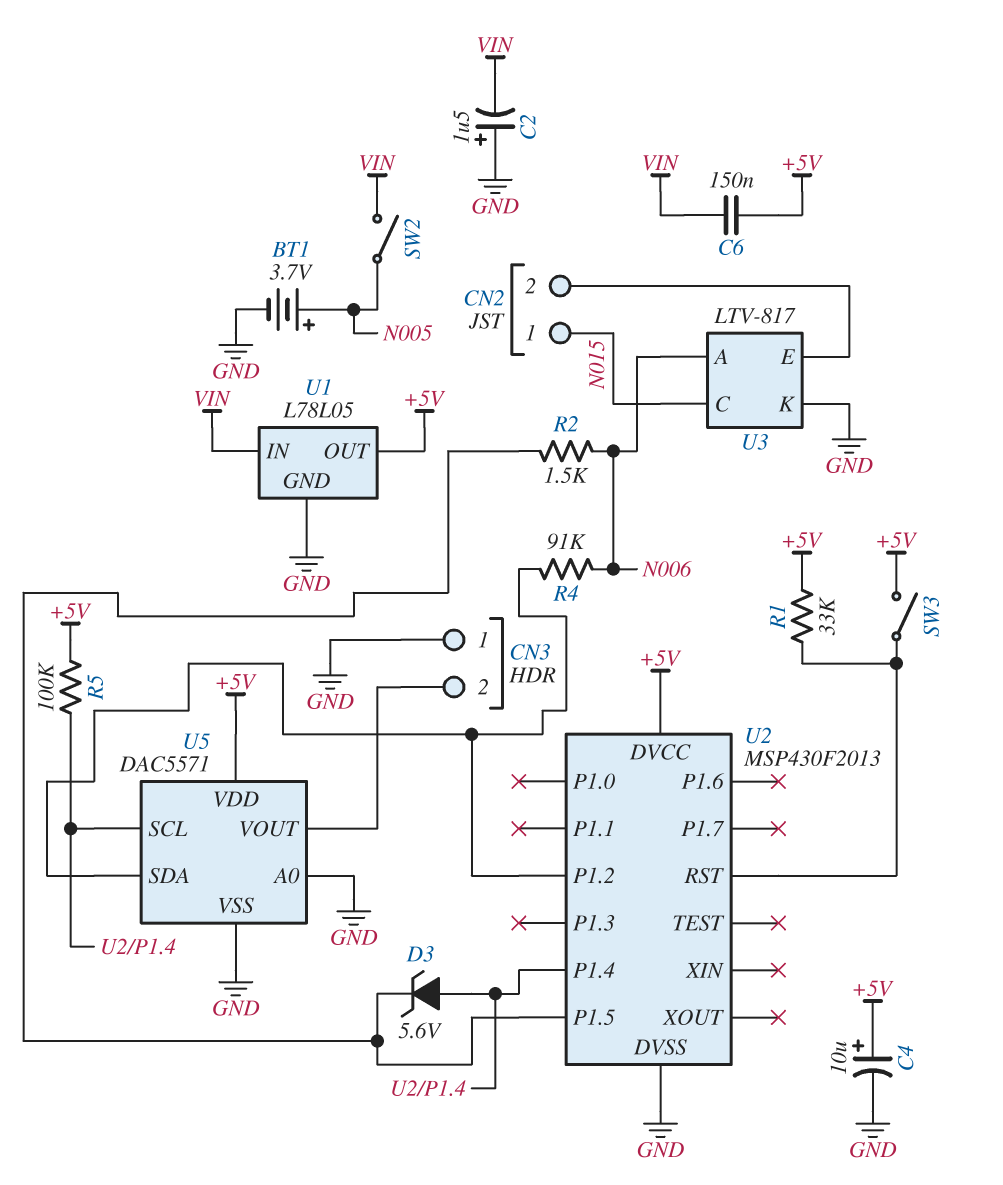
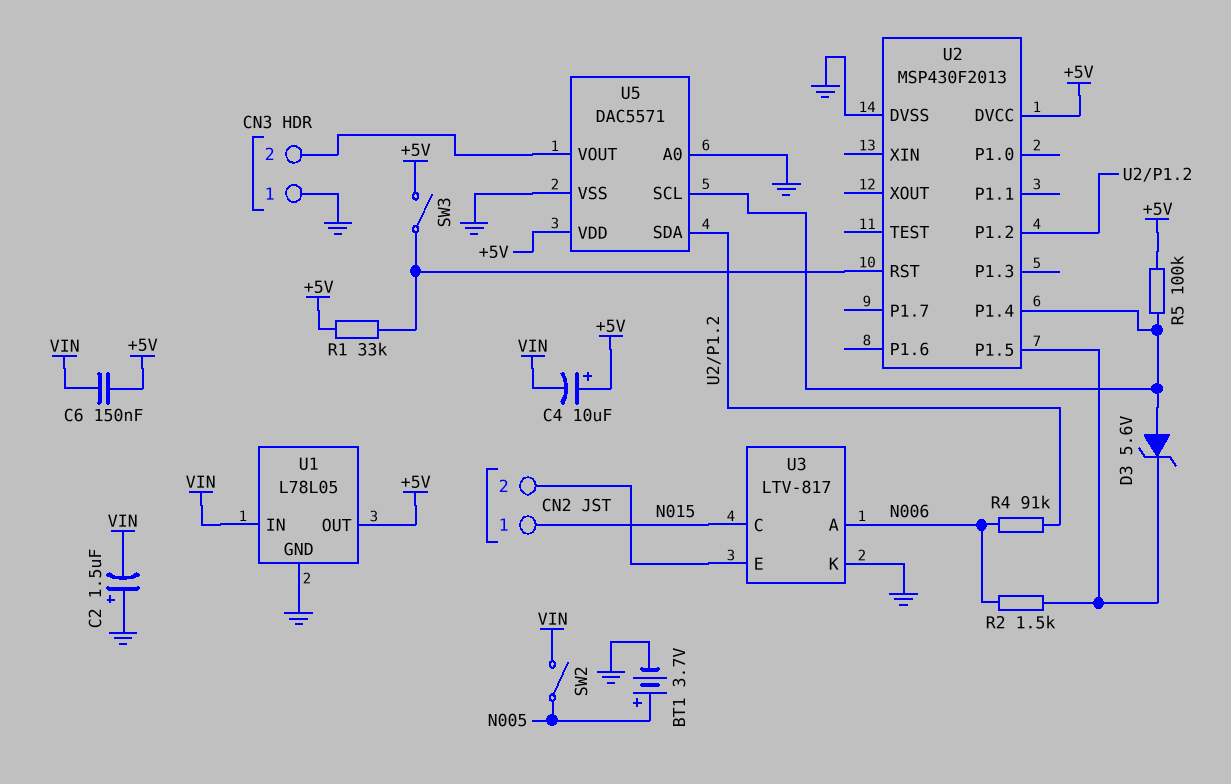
C4: 10uF (plus +5V, minus GND) -> 10uF (plus +5V, minus VIN)

